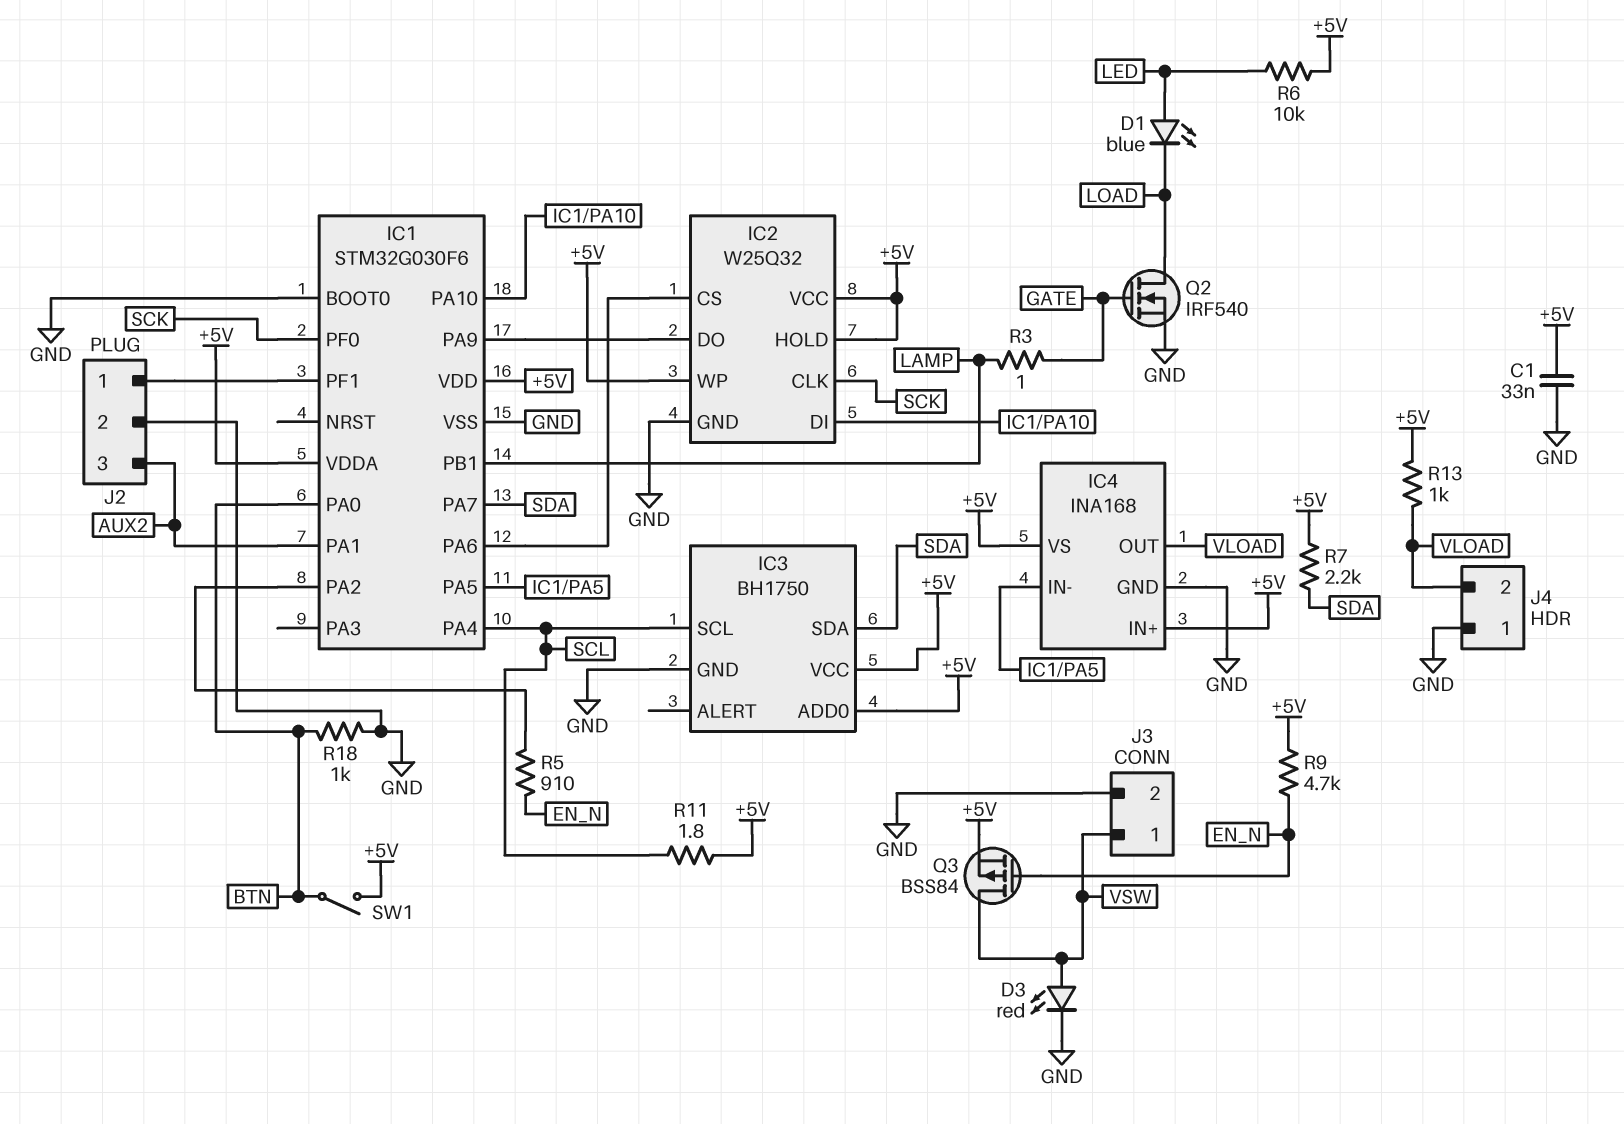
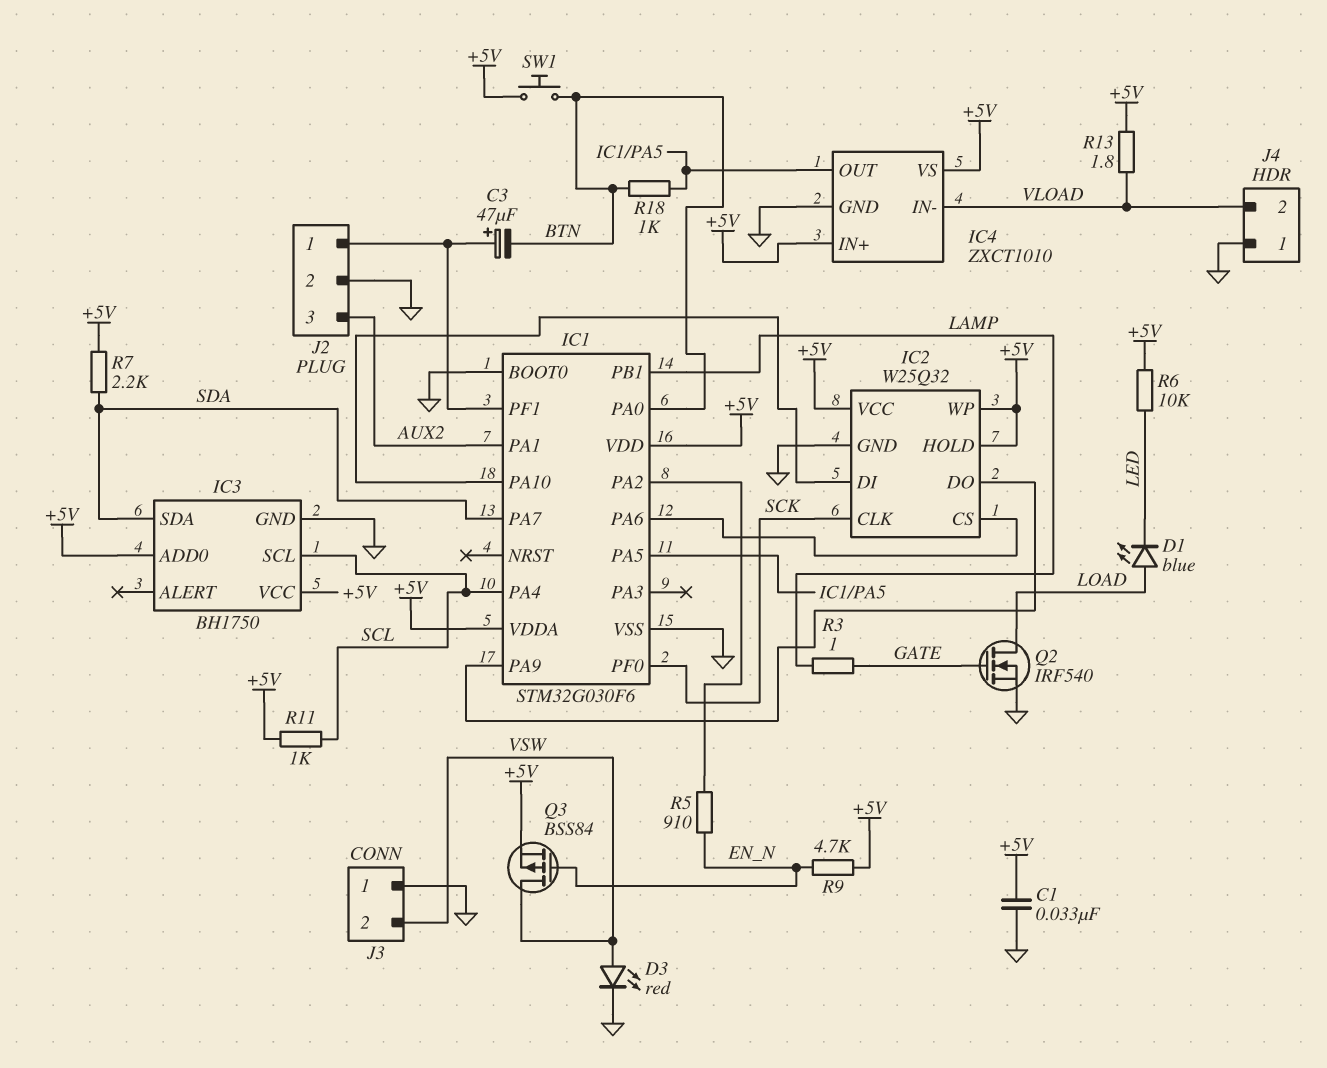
C3: none -> 47uF (plus IC1/PF1, minus BTN)
D1: LED blue (A LED, K LOAD) -> LED blue (A LOAD, K LED)
IC4: INA168 -> ZXCT1010
IC4 pin IN-: IC1/PA5 -> VLOAD
IC4 pin OUT: VLOAD -> IC1/PA5
J3 pin 1: VSW -> GND
J3 pin 2: GND -> VSW
R11: 1.8 (+5V, SCL) -> 1k (+5V, SCL)
R13: 1k (+5V, VLOAD) -> 1.8 (+5V, VLOAD)
R18: 1k (BTN, GND) -> 1k (BTN, IC1/PA5)
SW1: switch (+5V, BTN) -> button (+5V, BTN)

